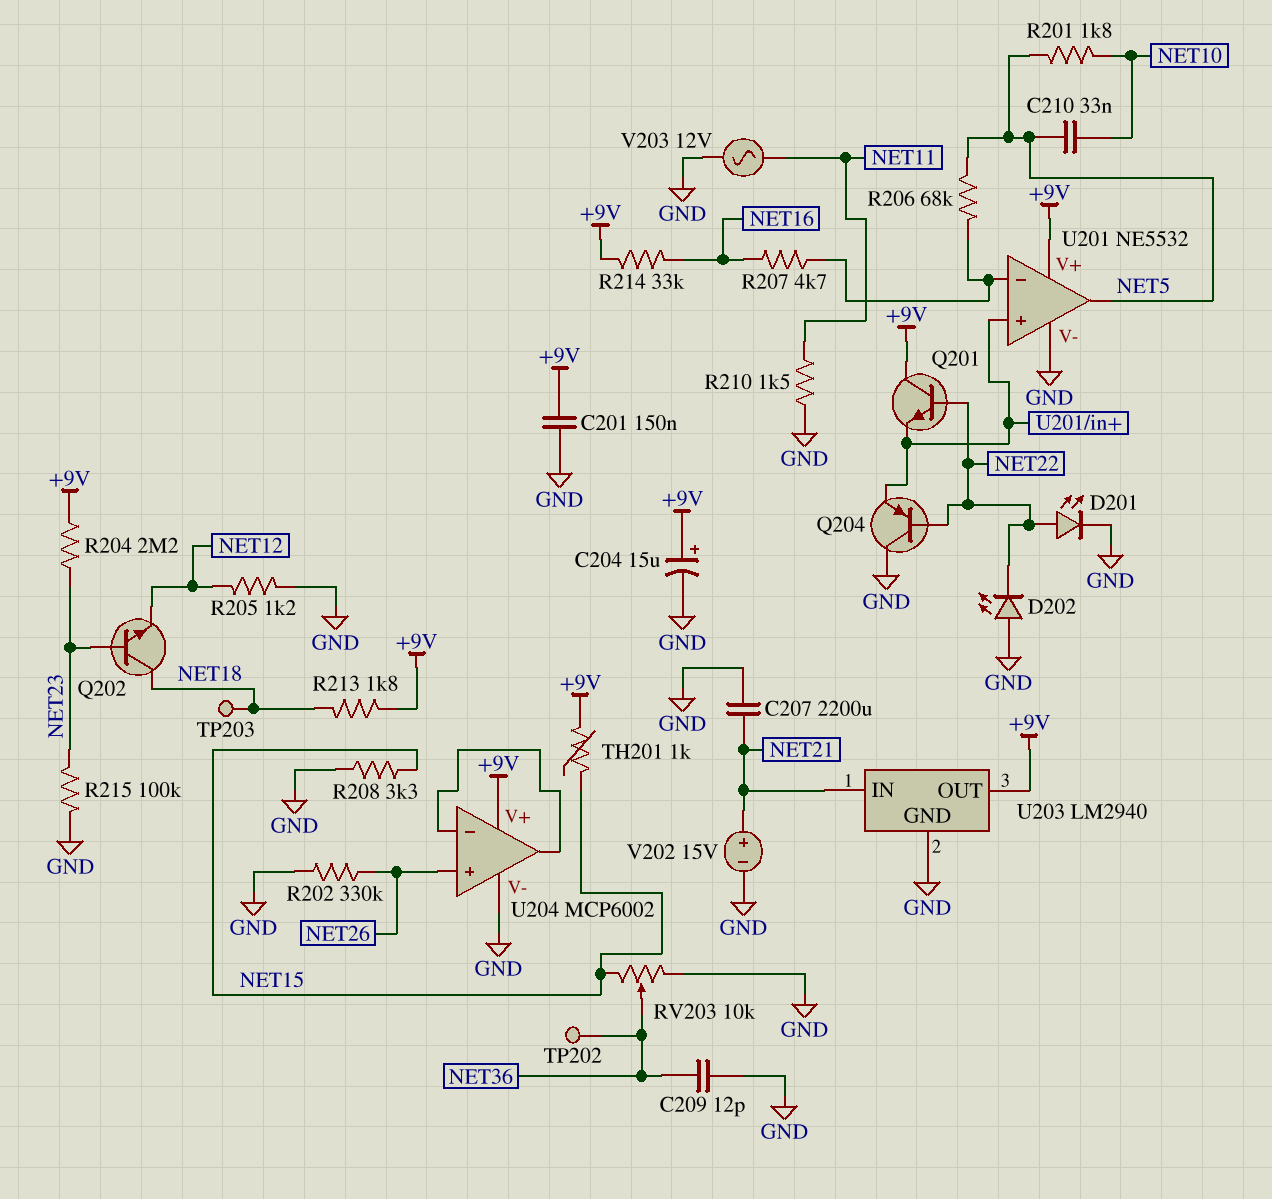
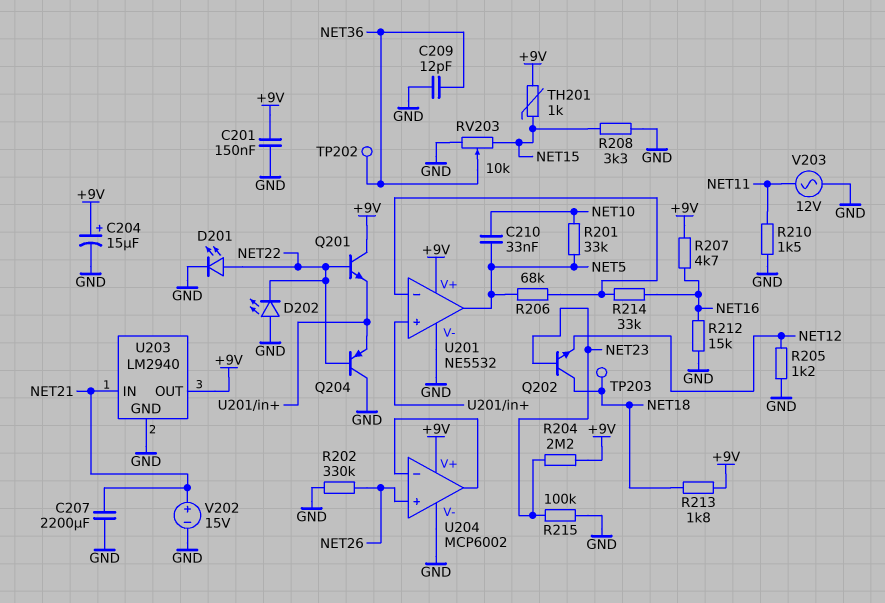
R201: 1.8k (NET5, NET10) -> 33k (NET5, NET10)
R207: 4.7k (NET16, U201/in-) -> 4.7k (+9V, NET16)
R212: none -> 15k (GND, NET16)
R214: 33k (+9V, NET16) -> 33k (NET16, U201/in-)

